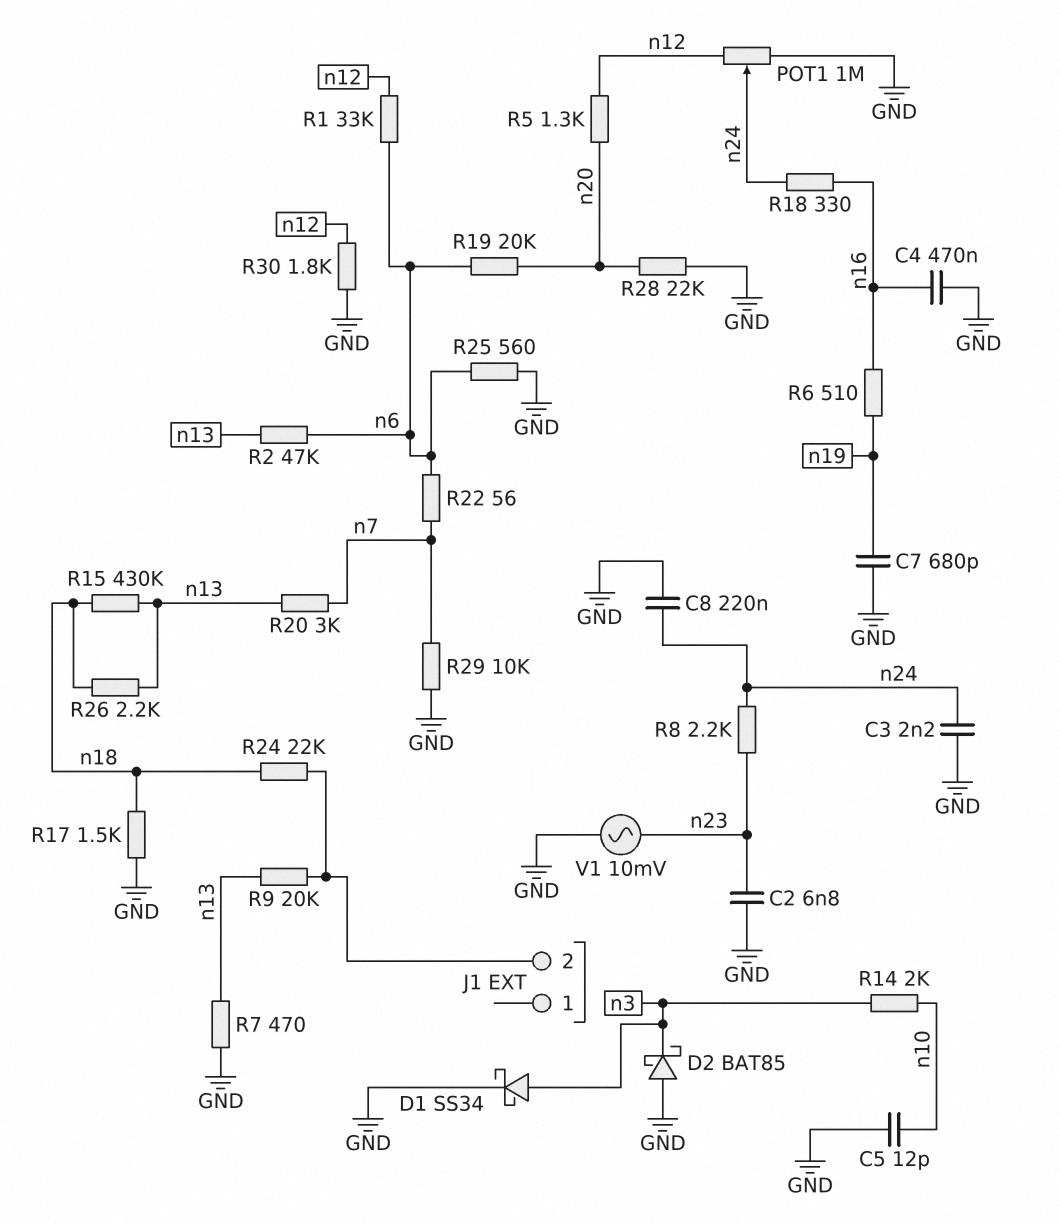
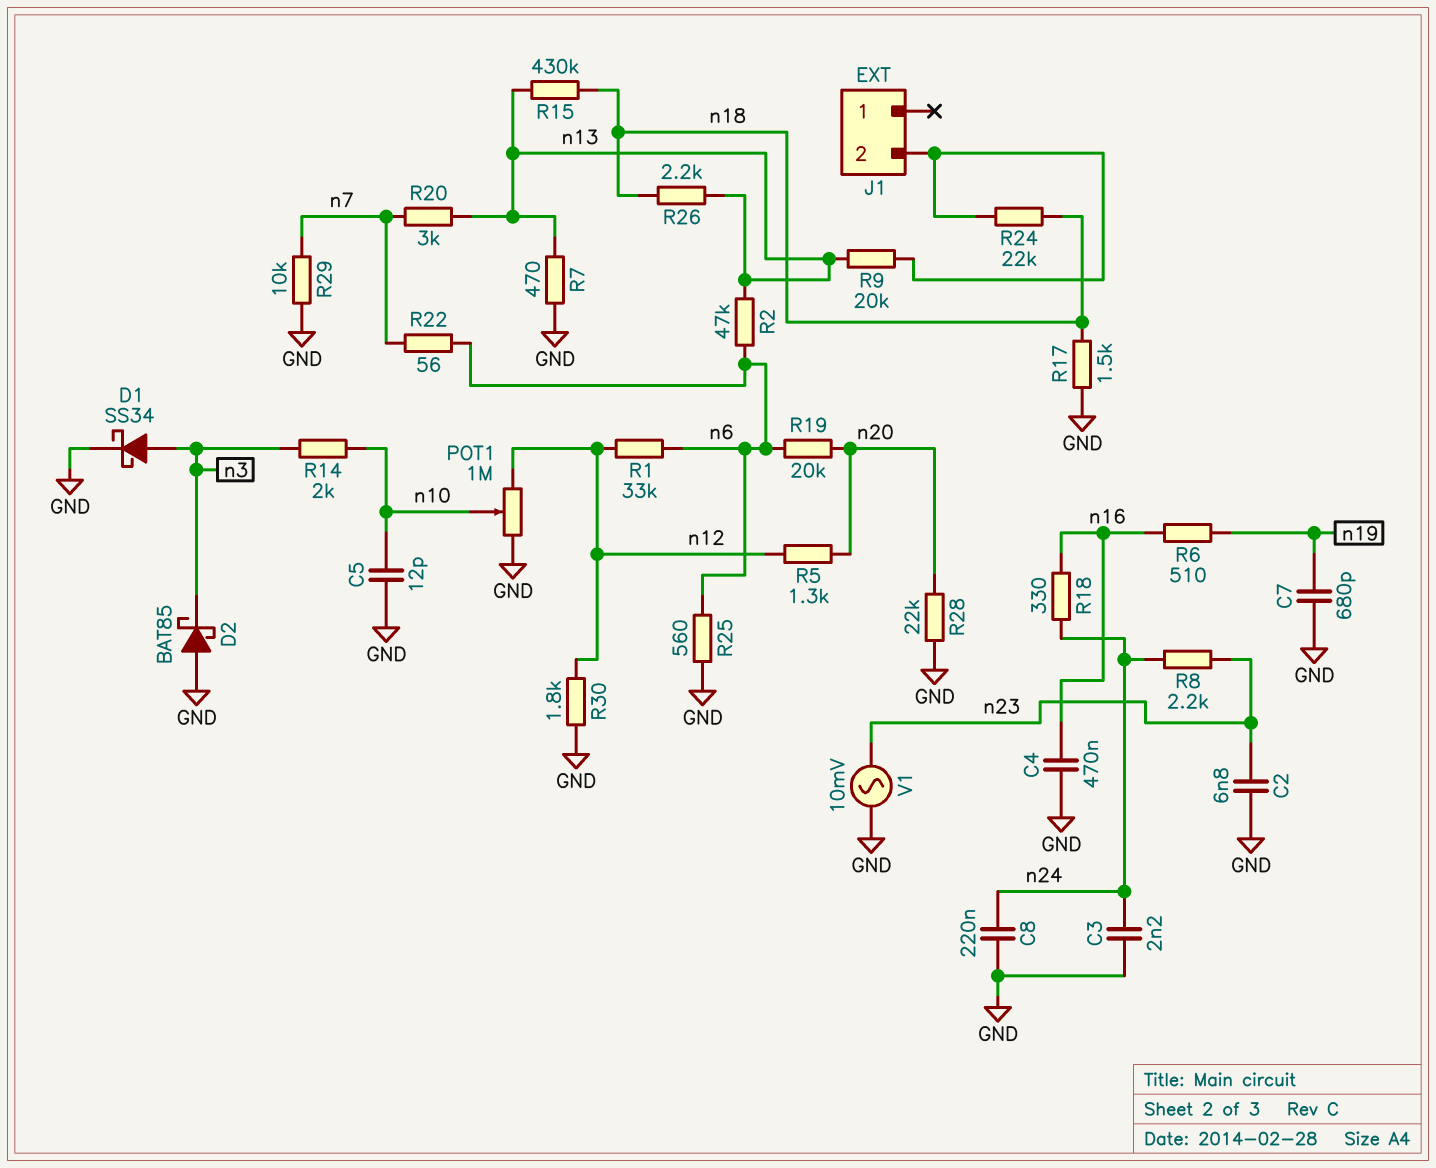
POT1: 1M (GND, n12, wiper n24) -> 1M (GND, n12, wiper n10)

